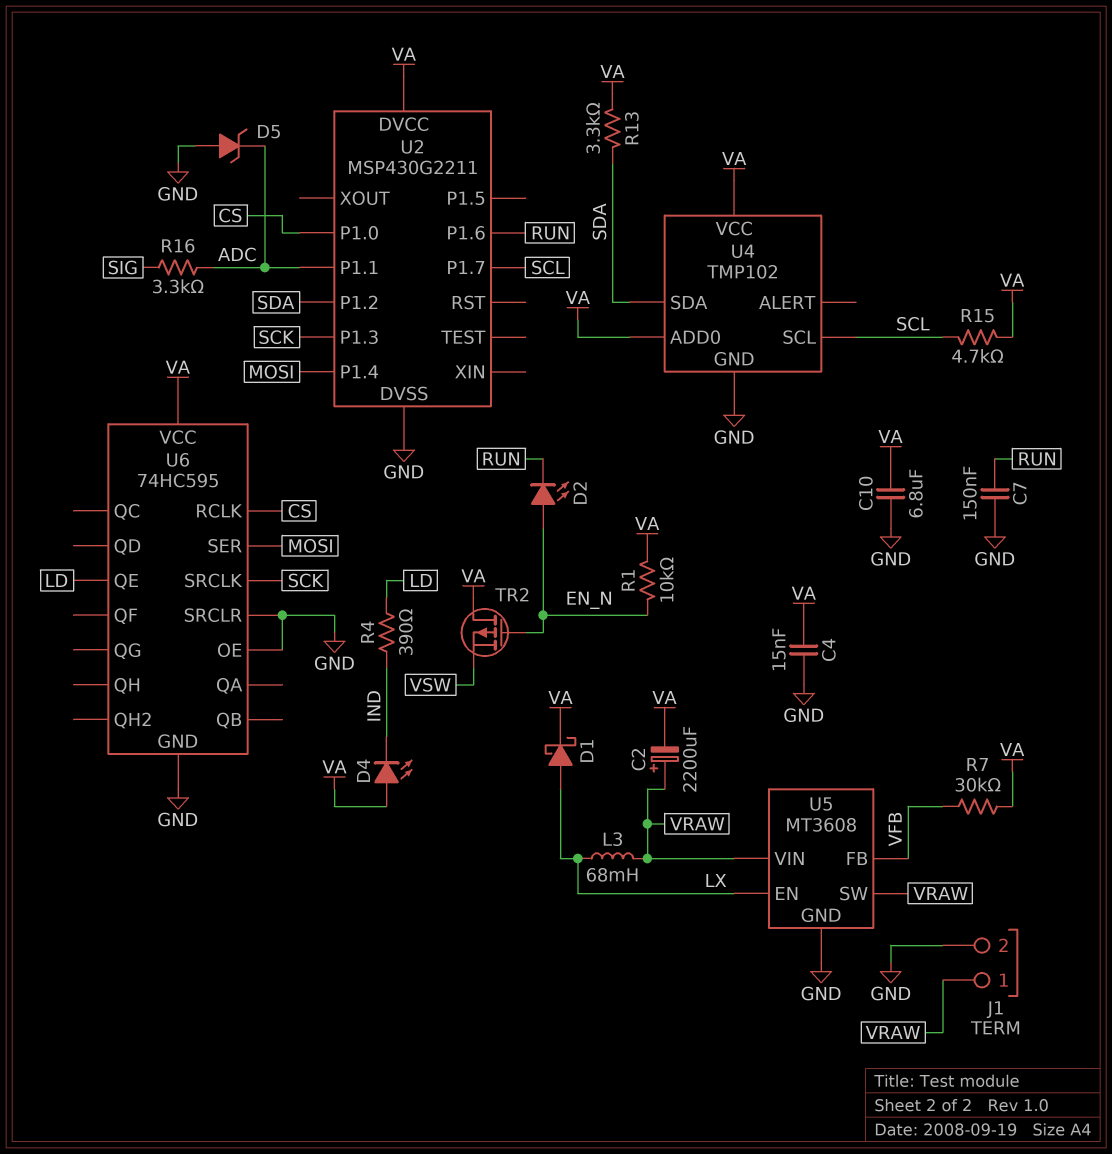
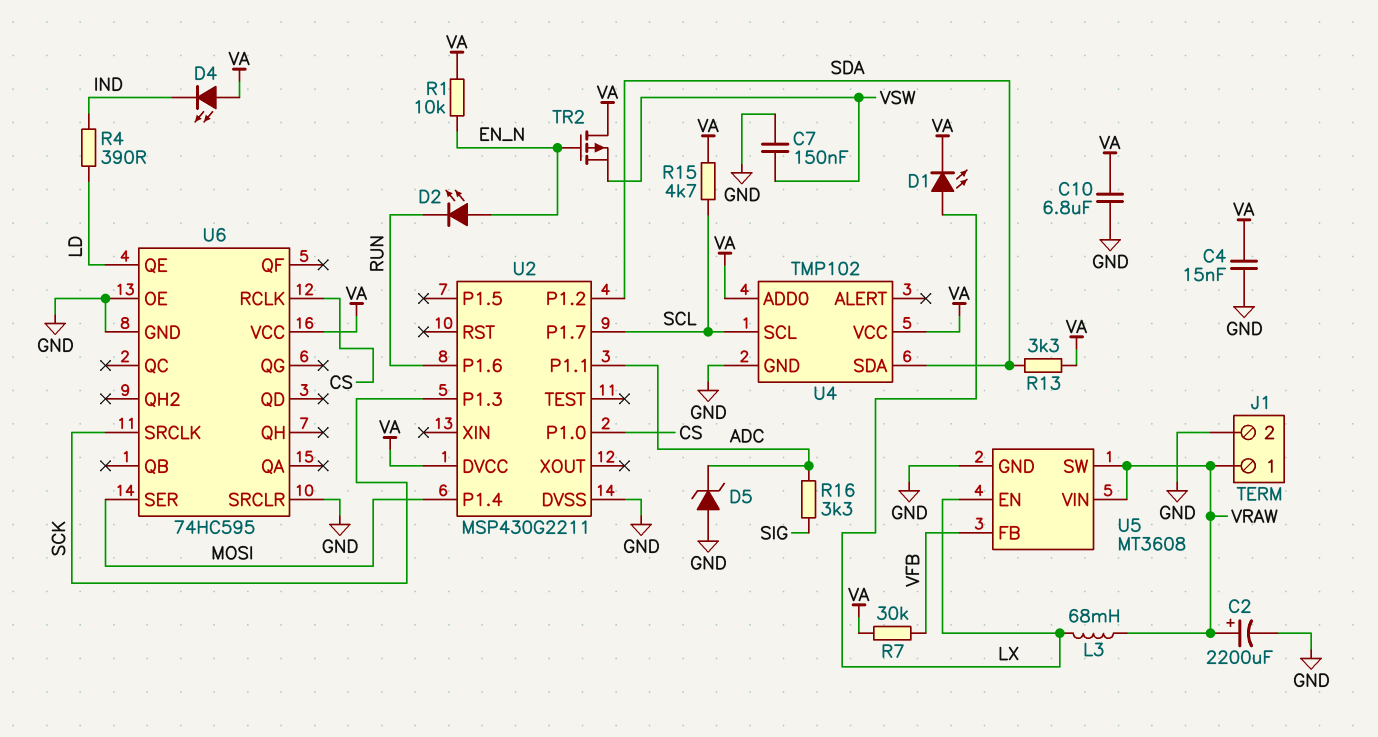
C2: 2200uF (plus VRAW, minus VA) -> 2200uF (plus VRAW, minus GND)
C7: 150nF (GND, RUN) -> 150nF (GND, VSW)
D1: schottky (A LX, K VA) -> LED (A LX, K VA)

